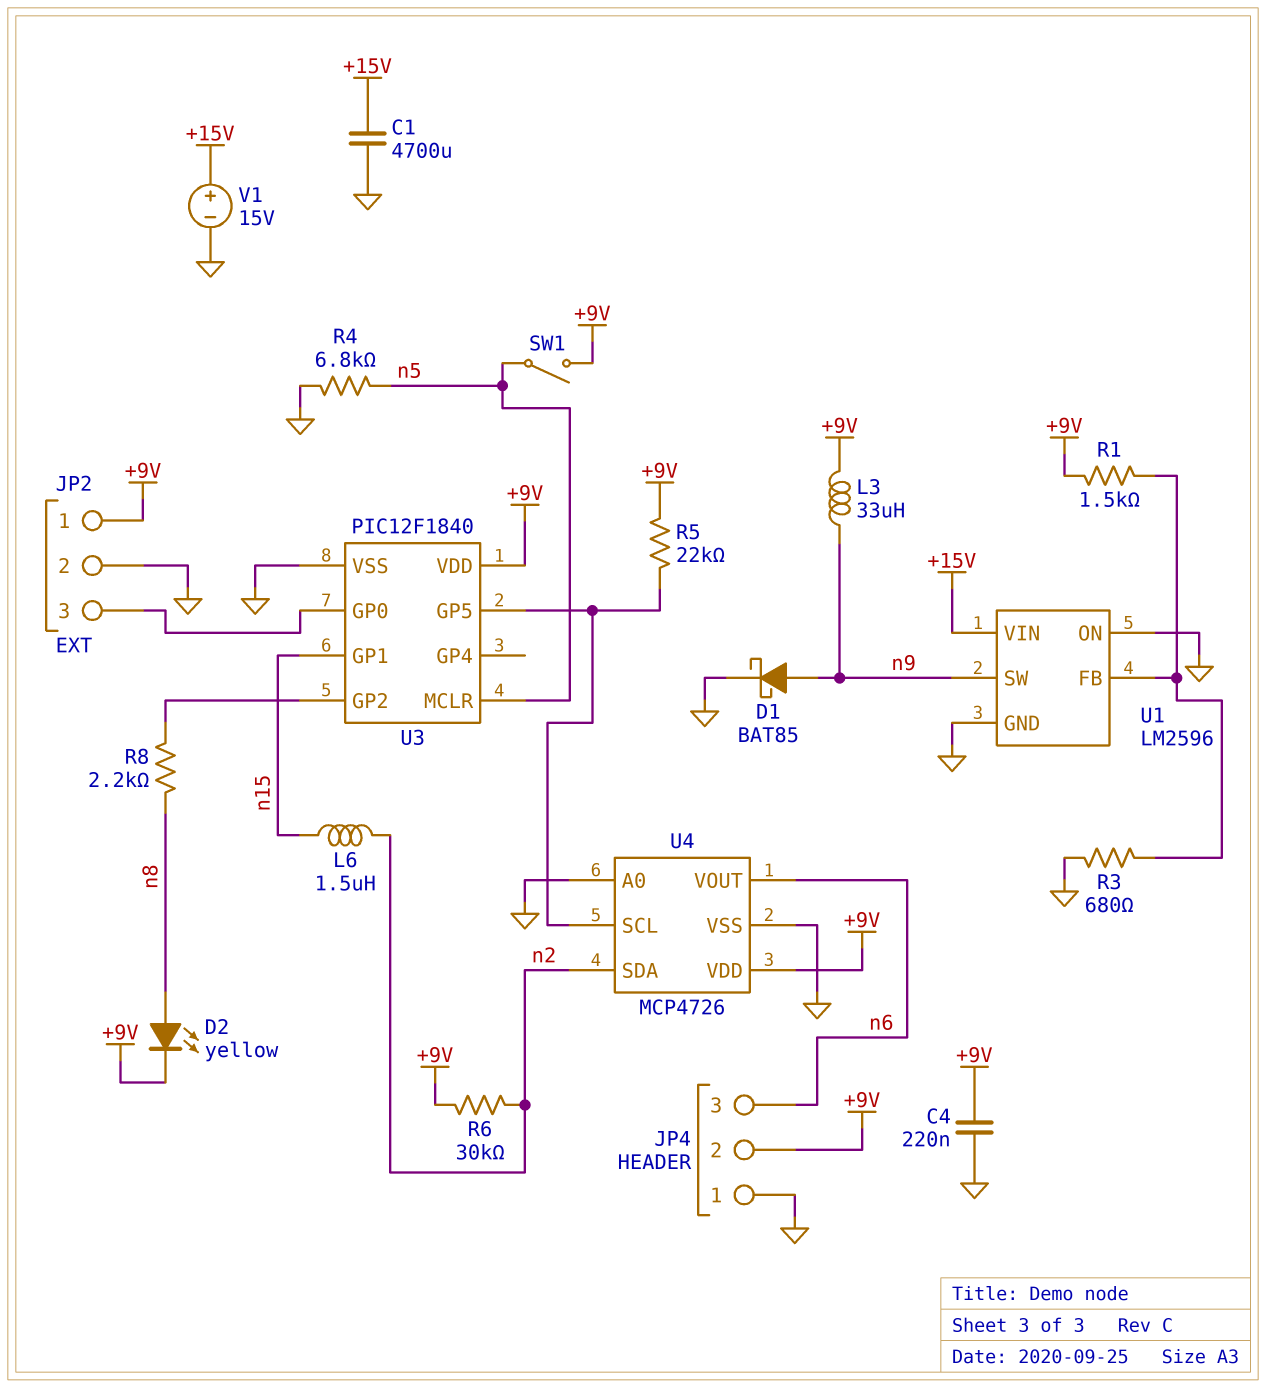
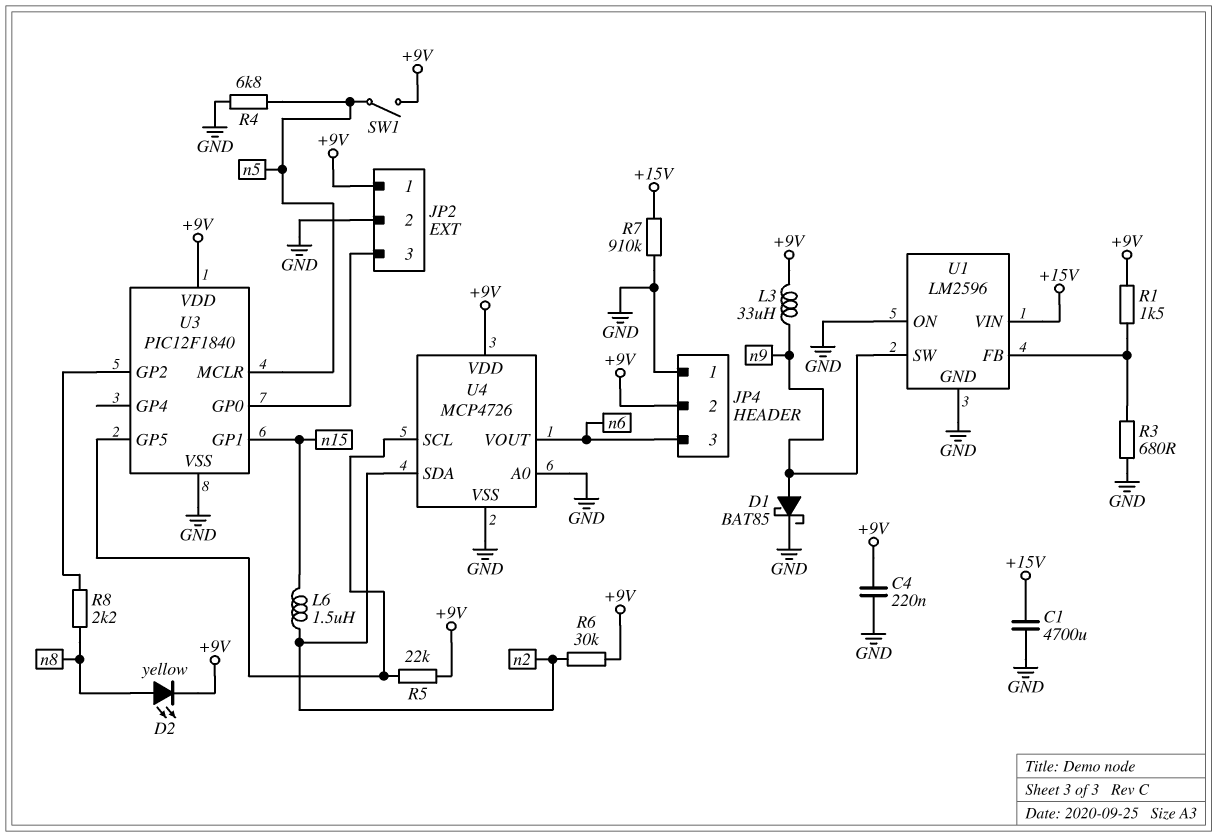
R7: none -> 910k (+15V, GND)
V1: 15V (plus +15V, minus GND) -> none

